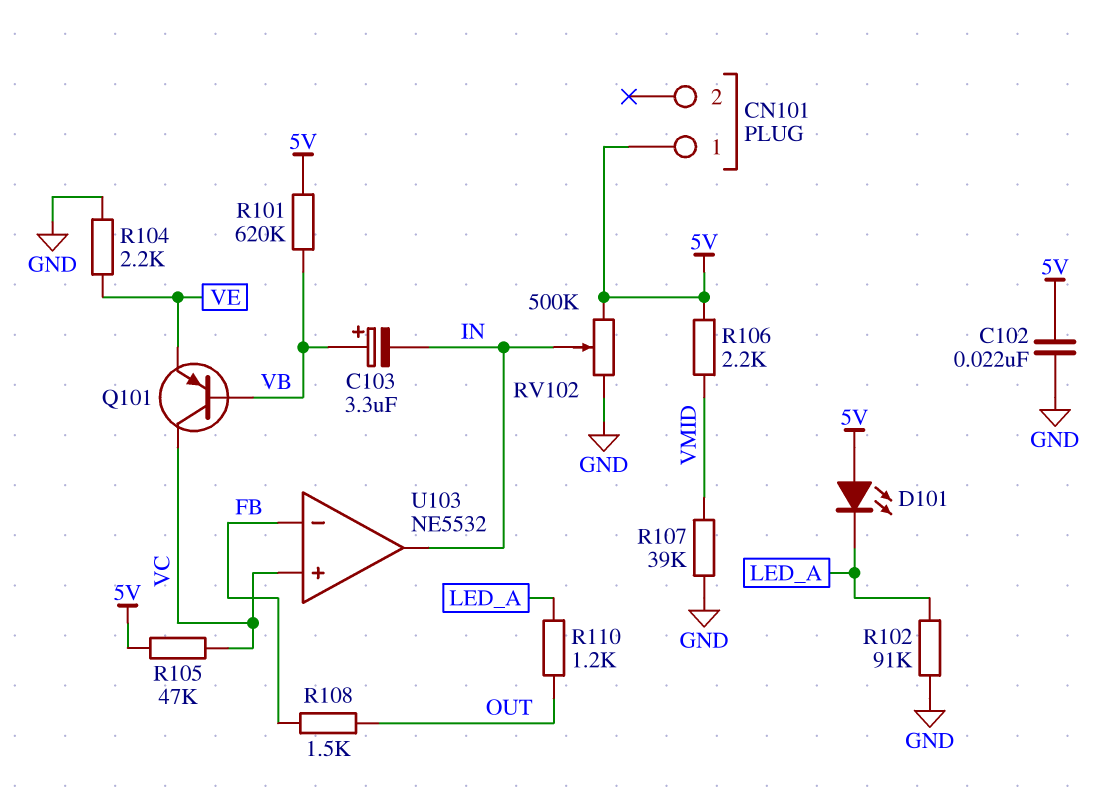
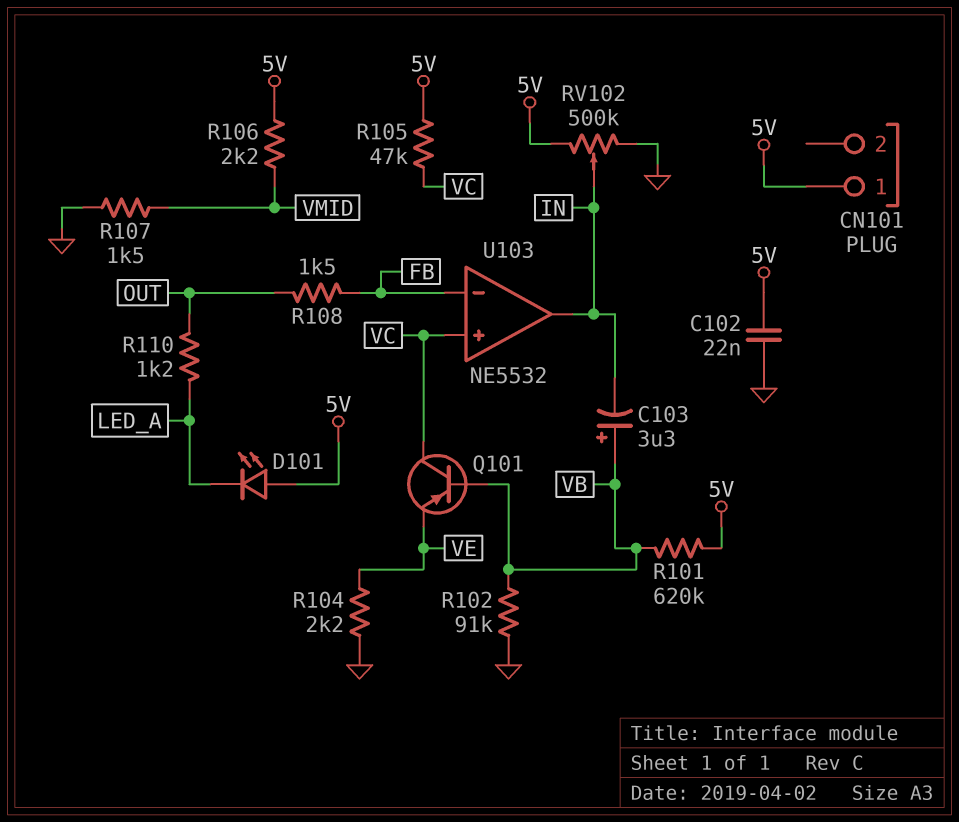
R102: 91k (GND, LED_A) -> 91k (GND, VB)
R107: 39k (GND, VMID) -> 1.5k (GND, VMID)

